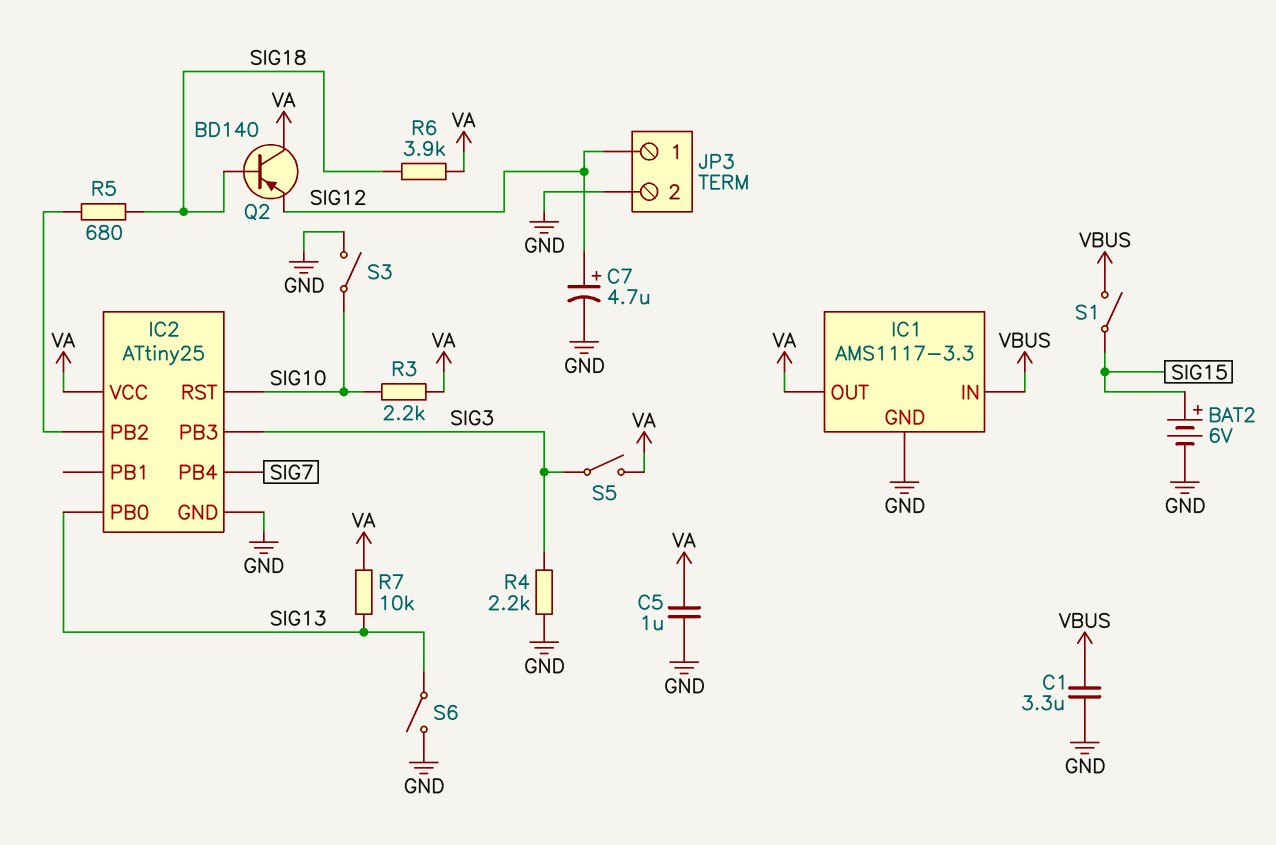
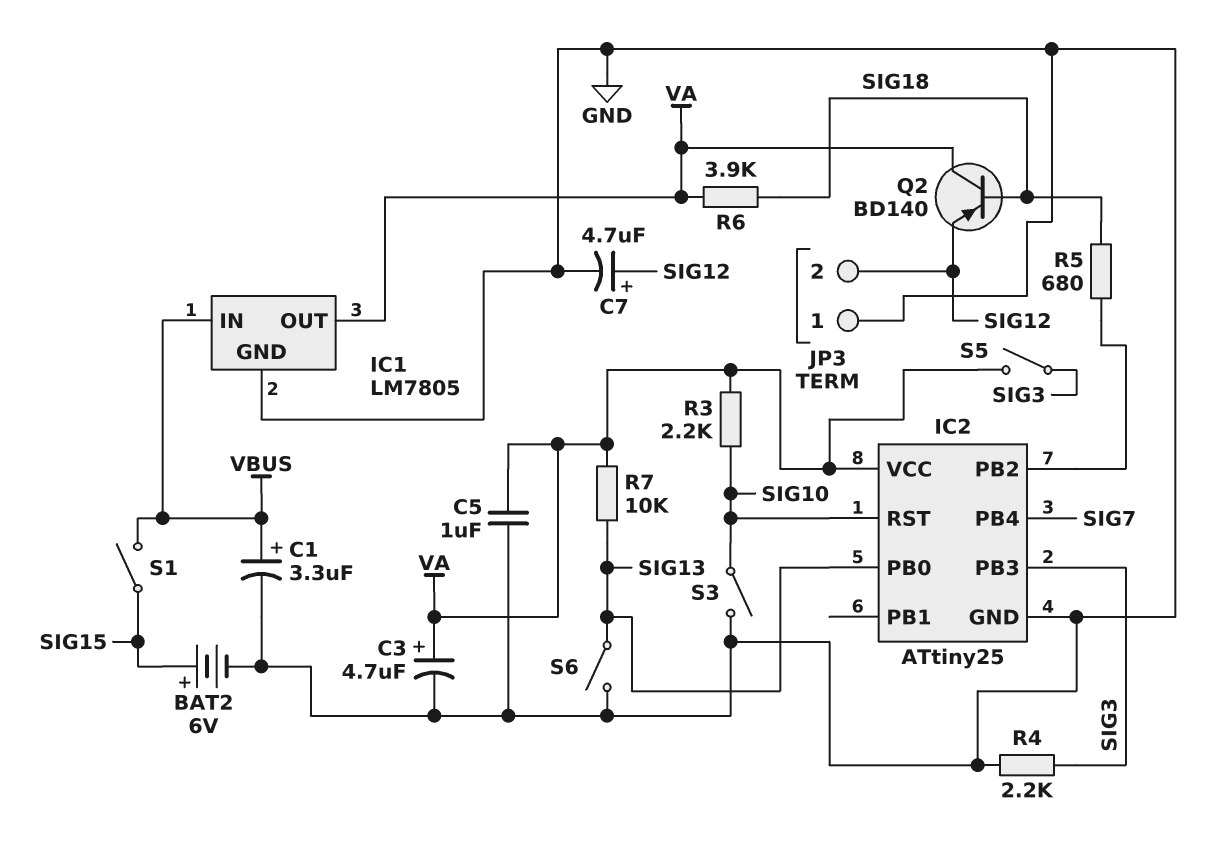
C1: 3.3uF (GND, VBUS) -> 3.3uF (plus VBUS, minus GND)
C3: none -> 4.7uF (plus VA, minus GND)
IC1: AMS1117-3.3 -> LM7805
JP3 pin 1: SIG12 -> GND
JP3 pin 2: GND -> SIG12

